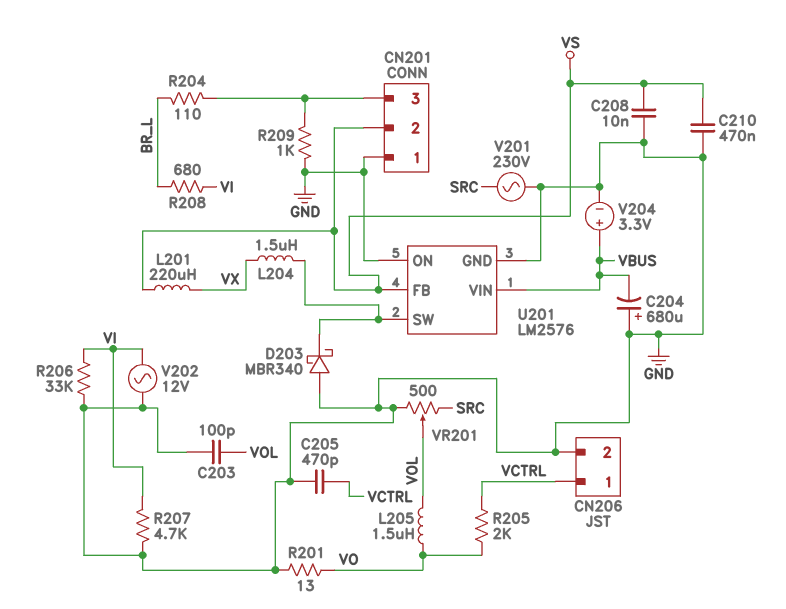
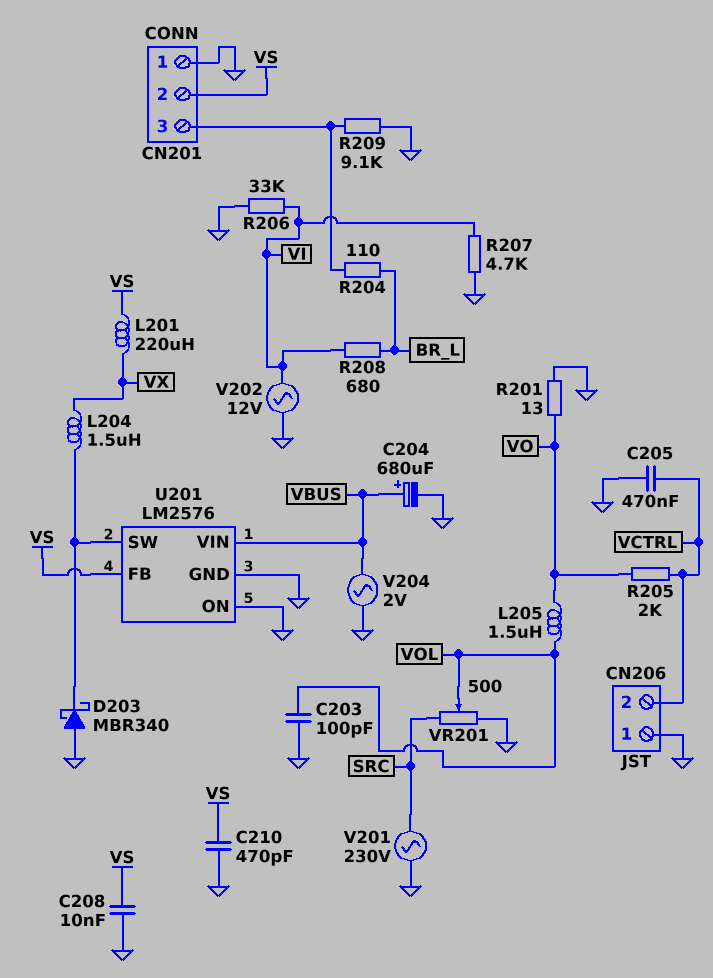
C204: 680uF (plus GND, minus VBUS) -> 680uF (plus VBUS, minus GND)
C205: 470pF (GND, VCTRL) -> 470nF (GND, VCTRL)
C210: 470nF (GND, VS) -> 470pF (GND, VS)
CN206 pin 1: VCTRL -> GND
CN206 pin 2: GND -> VCTRL
R209: 1k (CN201/3, GND) -> 9.1k (CN201/3, GND)
V204: 3.3V (plus VBUS, minus GND) -> AC 2V (GND, VBUS)

